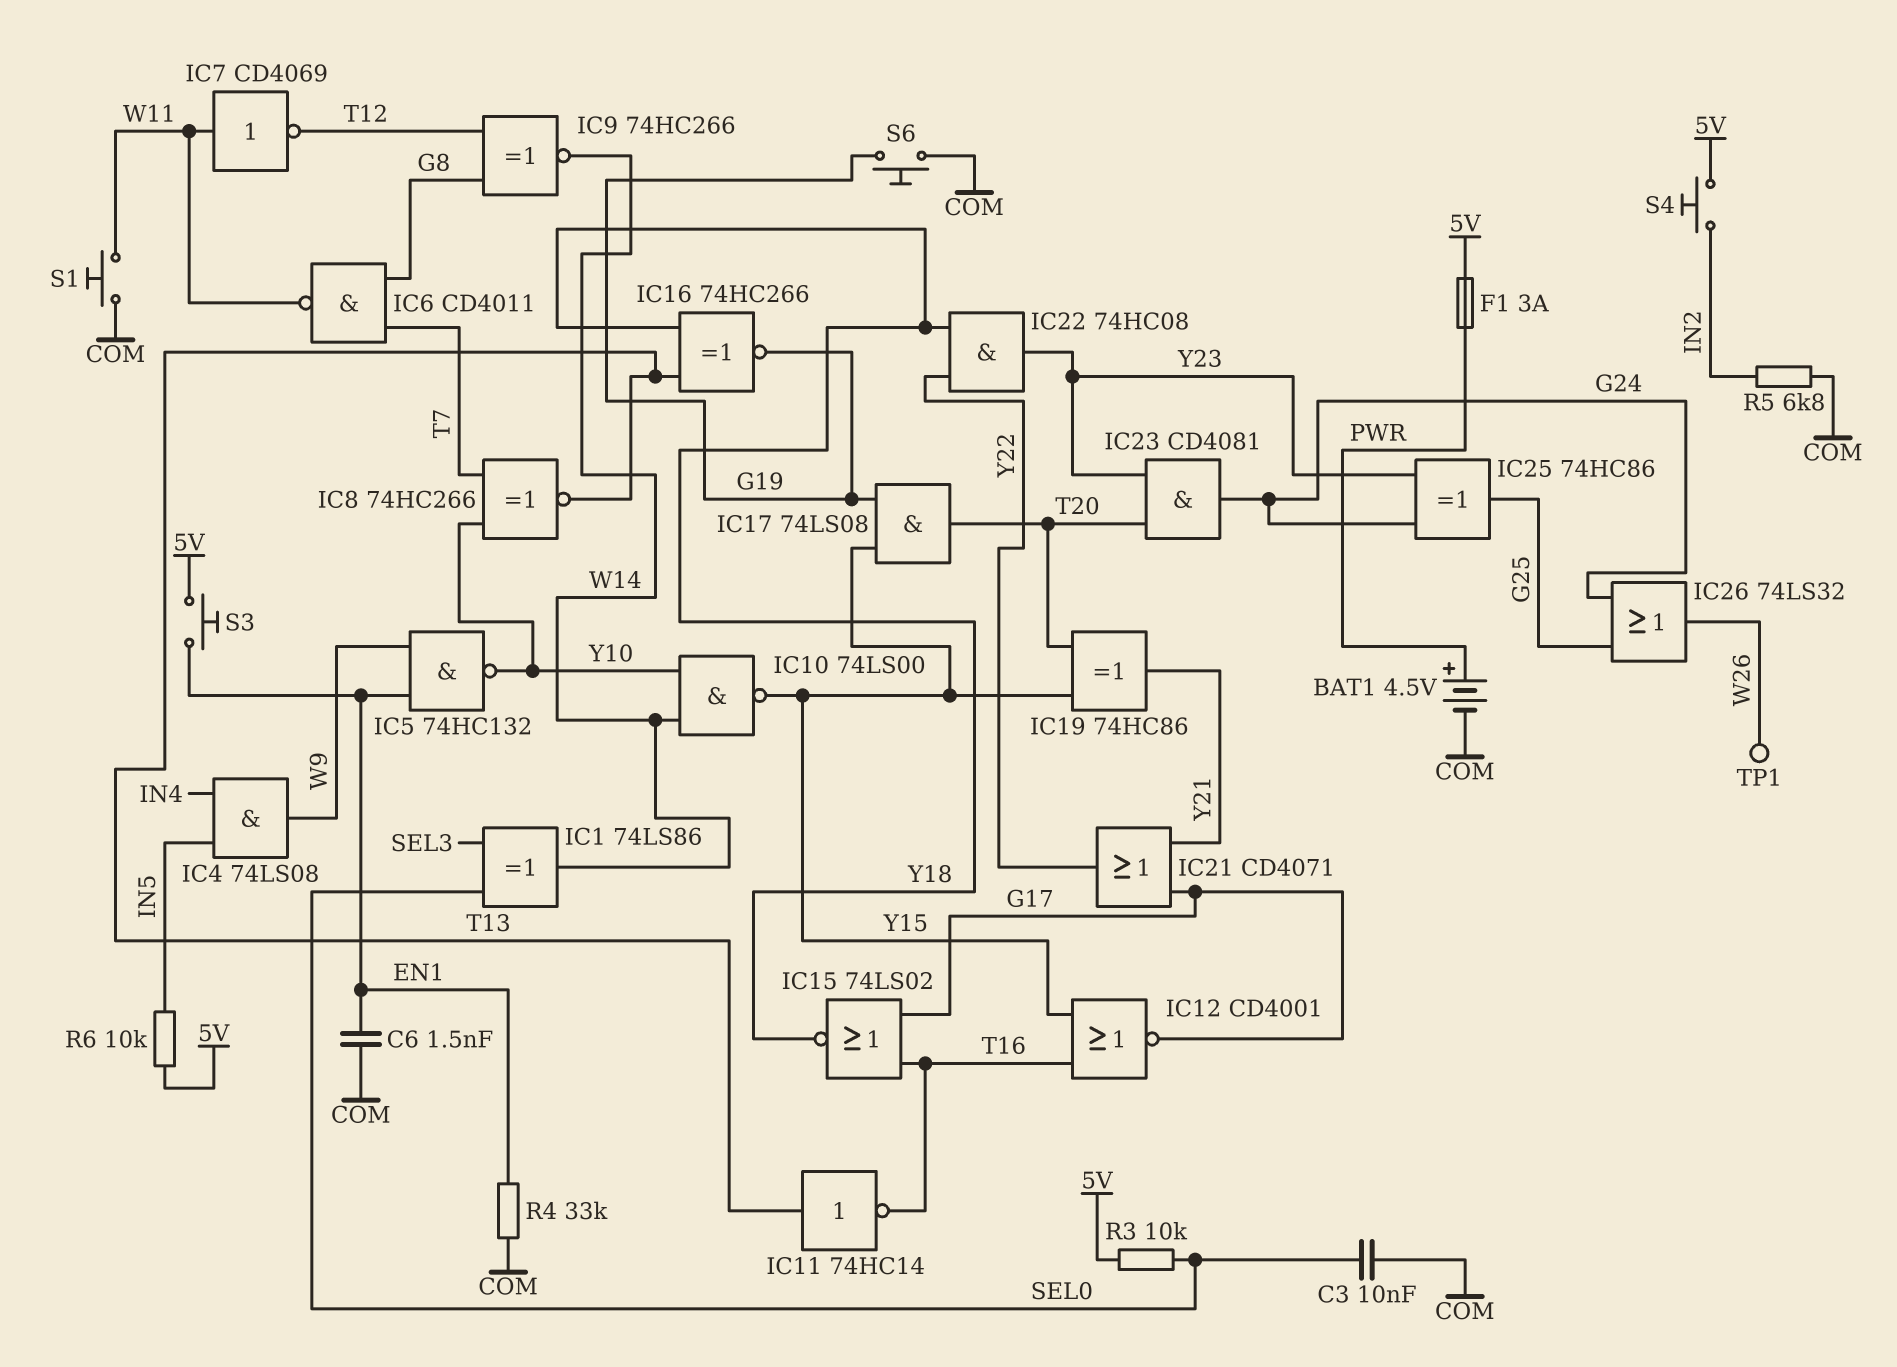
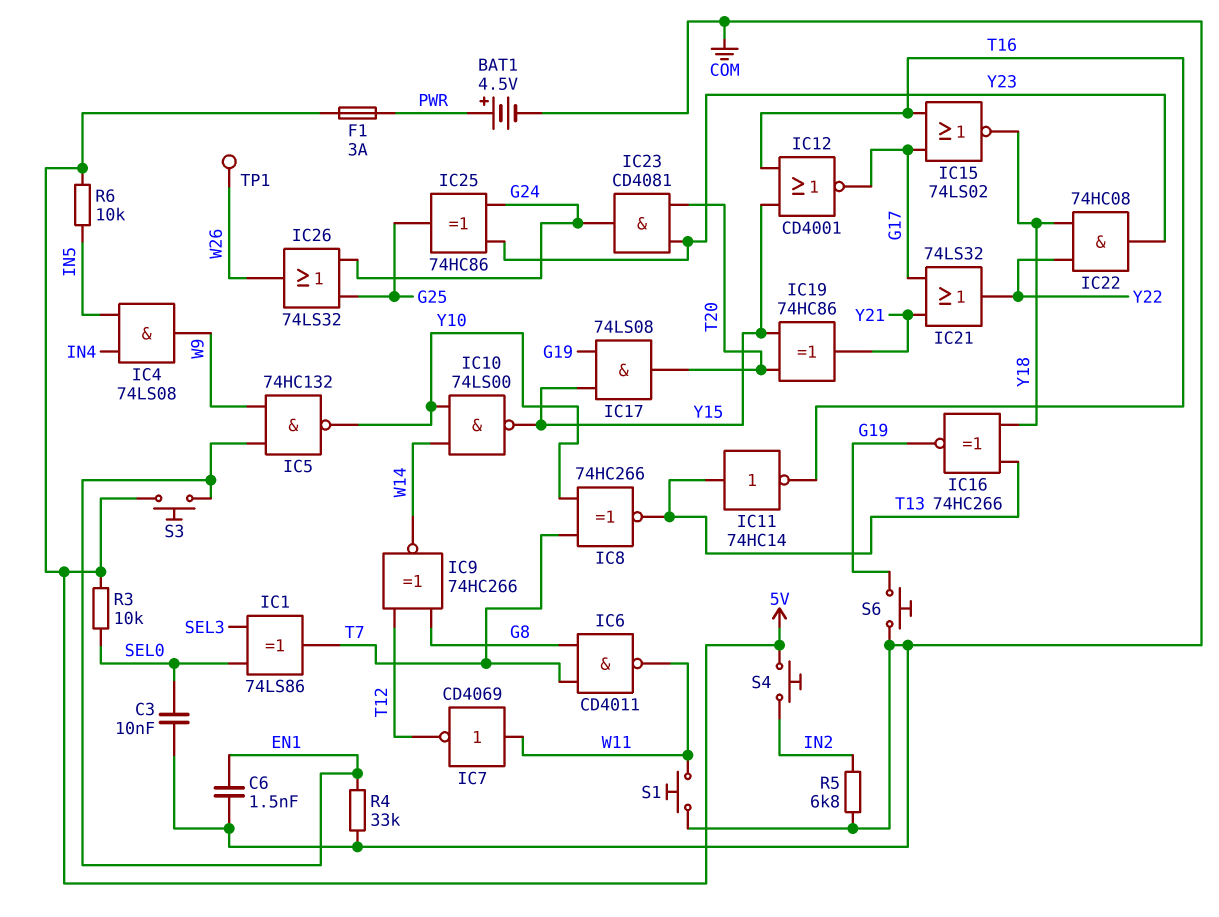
IC1: XOR 74LS86 (in SEL0, in SEL3, out W14) -> XOR 74LS86 (in SEL0, in SEL3, out T7)
IC21: OR CD4071 (in G17, in Y21, out Y22) -> OR 74LS32 (in G17, in Y21, out Y22)

